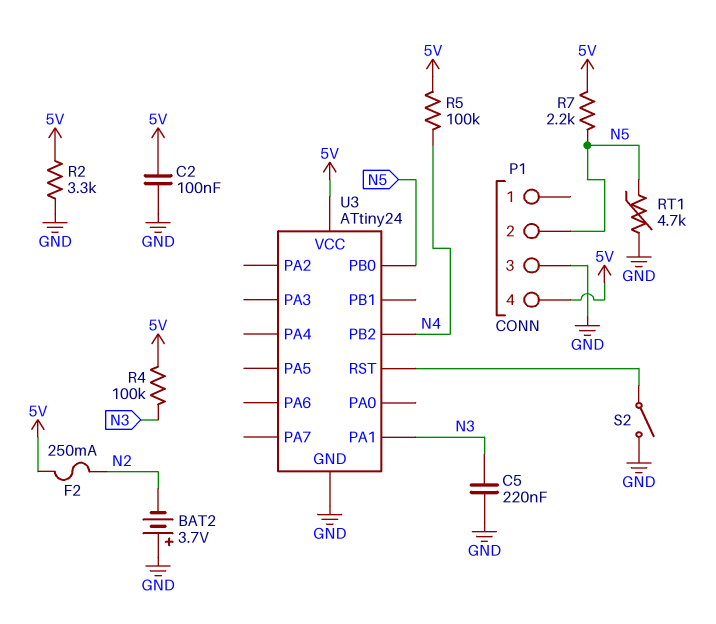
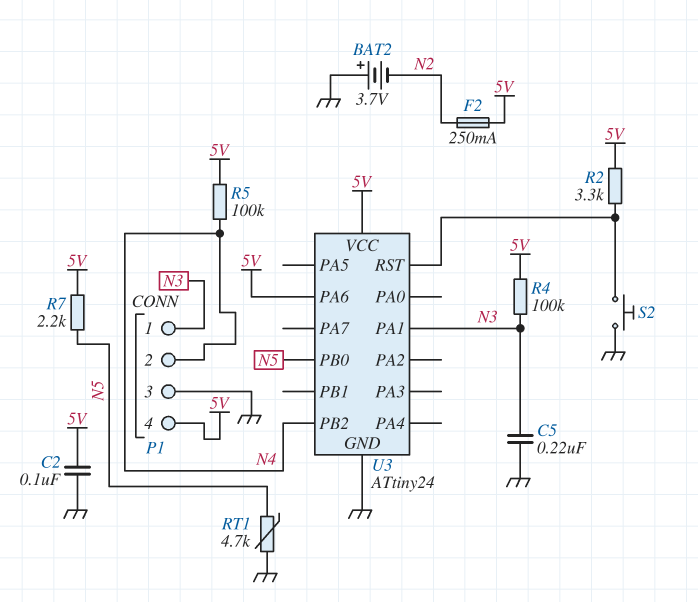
P1 pin 1: none -> N3
P1 pin 2: N5 -> N4
R2: 3.3k (5V, GND) -> 3.3k (5V, U3/RST)
S2: switch (GND, U3/RST) -> button (GND, U3/RST)
U3 pin PA6: none -> 5V

